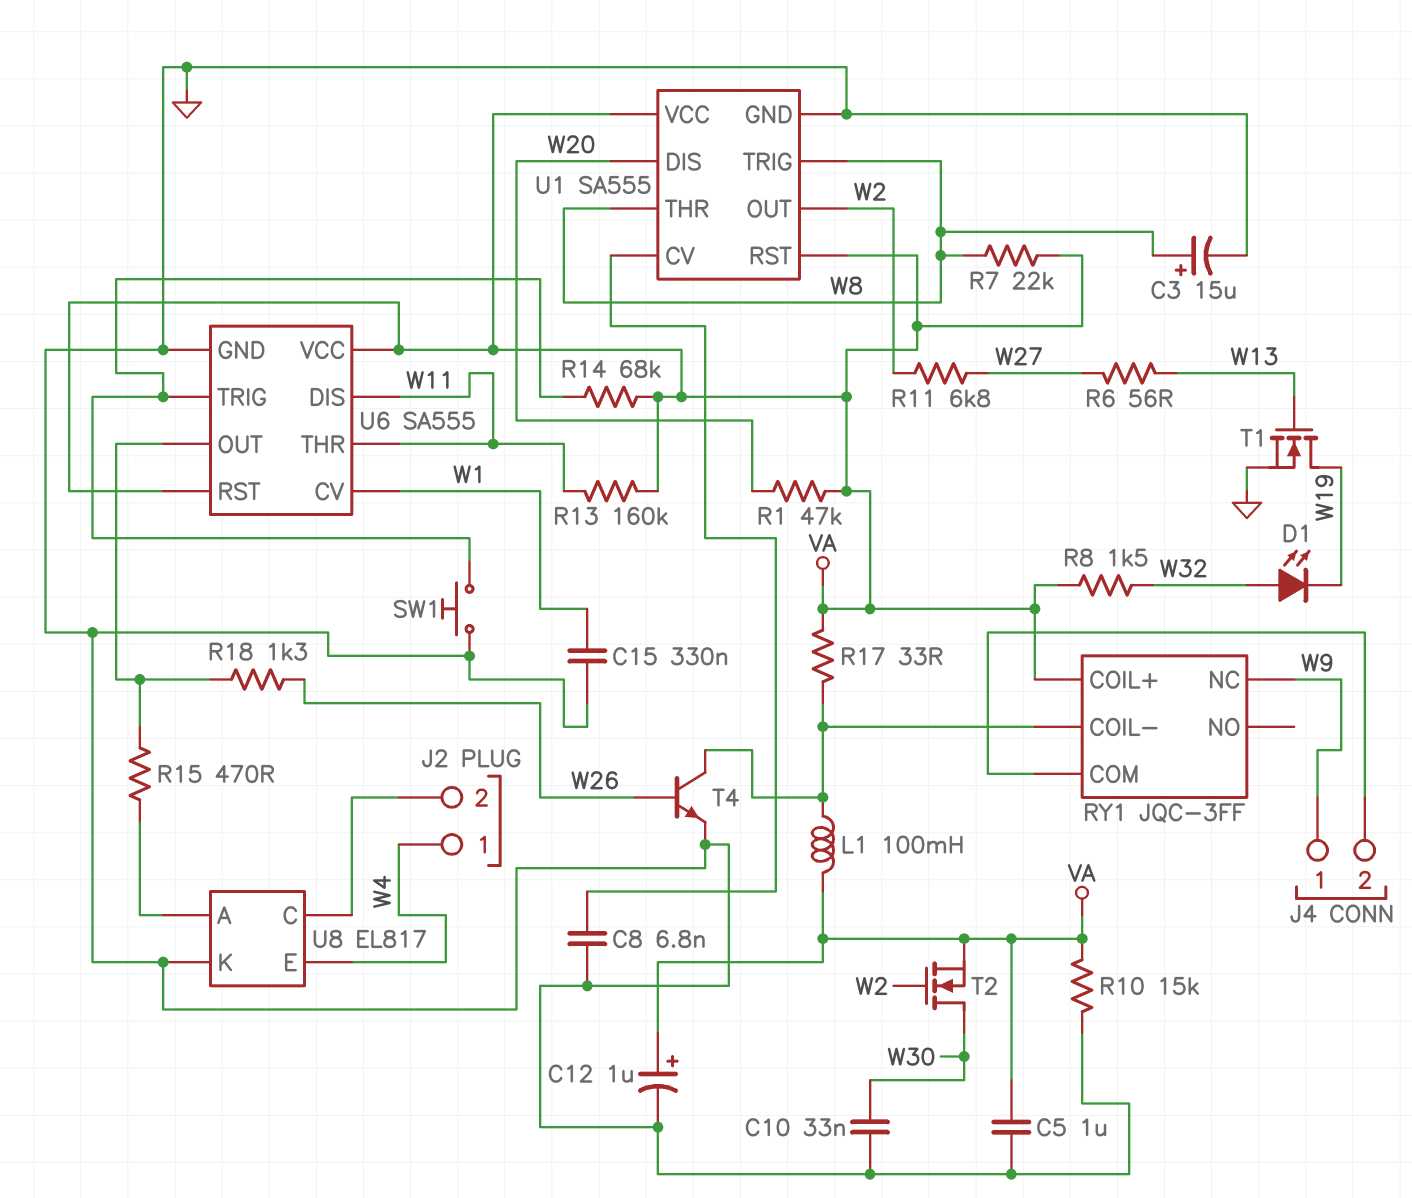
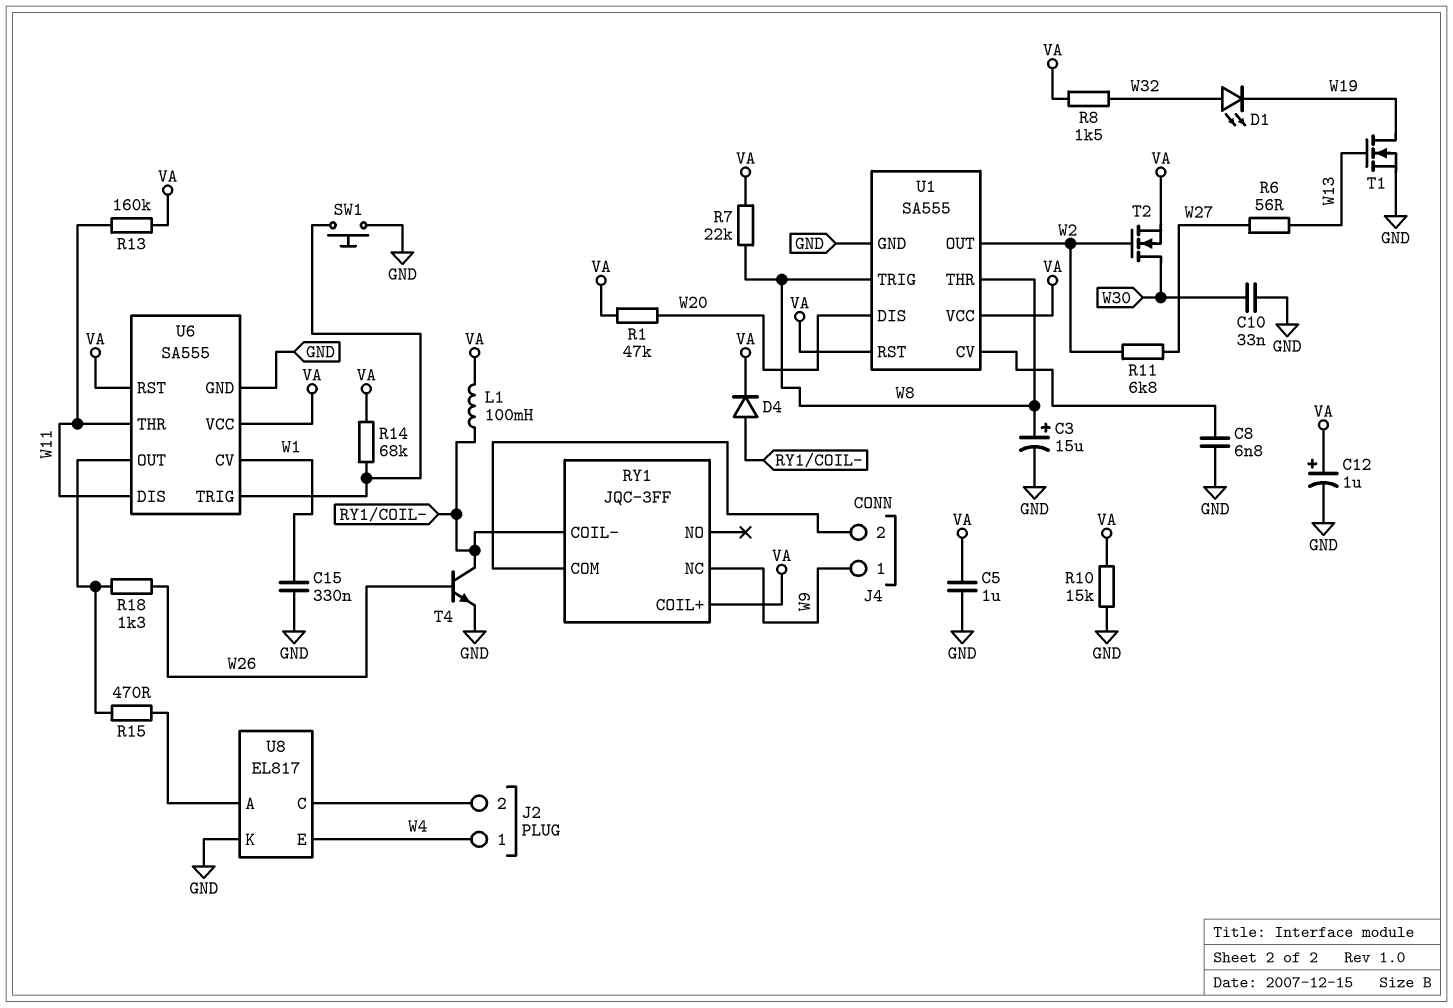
D4: none -> diode (A RY1/COIL-, K VA)
R17: 33 (RY1/COIL-, VA) -> none

